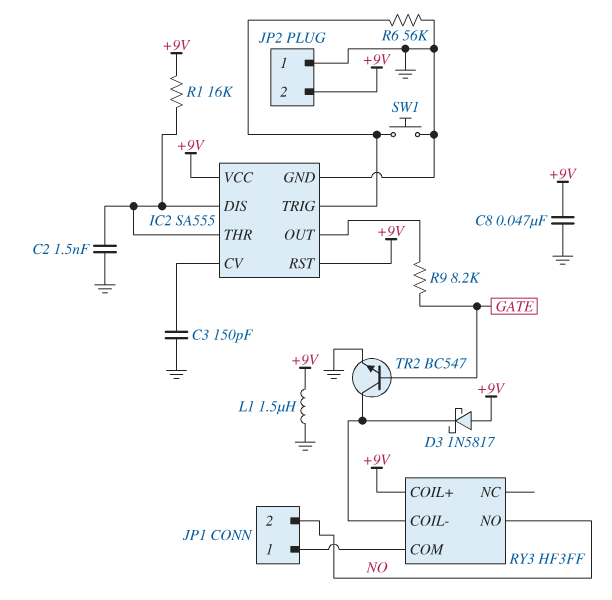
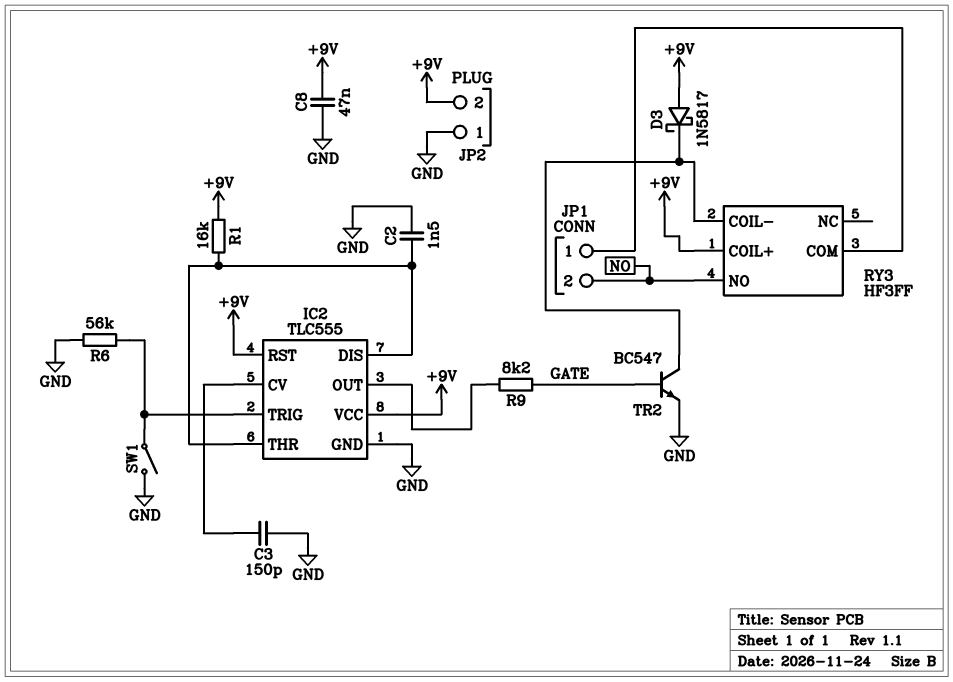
IC2: SA555 -> TLC555
L1: 1.5uH (+9V, GND) -> none
SW1: button (GND, IC2/TRIG) -> switch (GND, IC2/TRIG)

